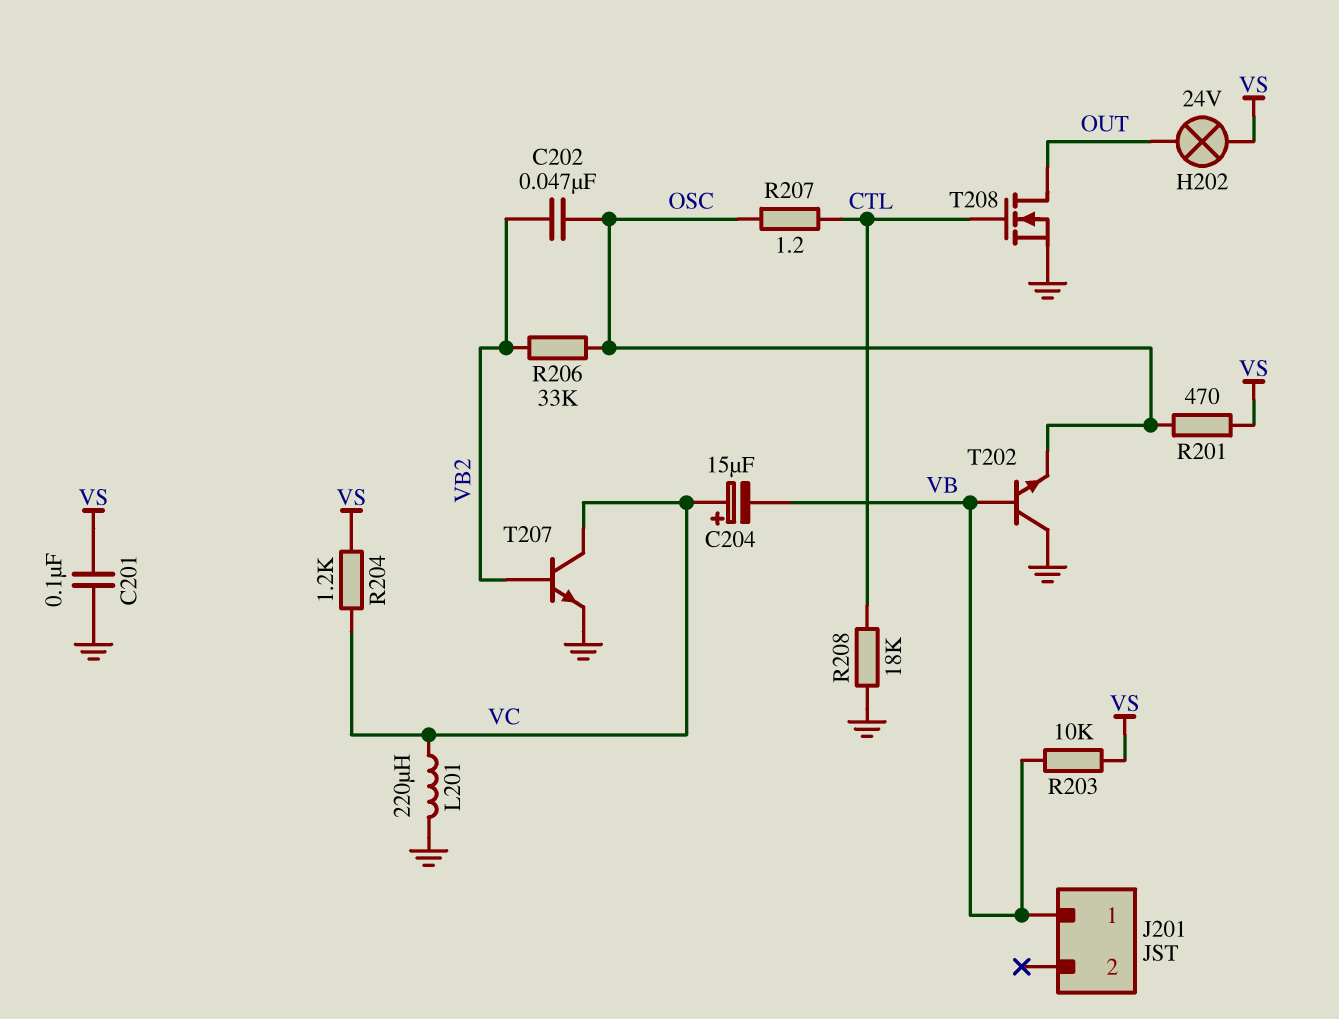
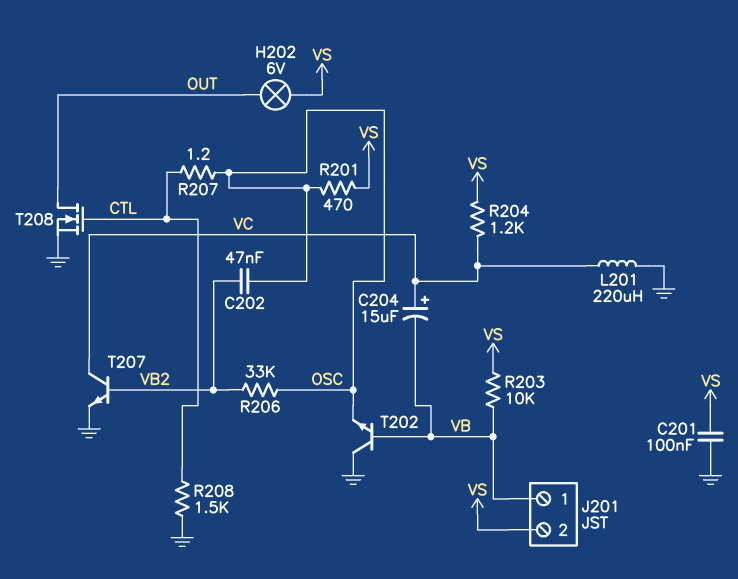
H202: lamp 24V (OUT, VS) -> lamp 6V (OUT, VS)
J201 pin 2: none -> VS
R208: 18k (CTL, GND) -> 1.5k (CTL, GND)

